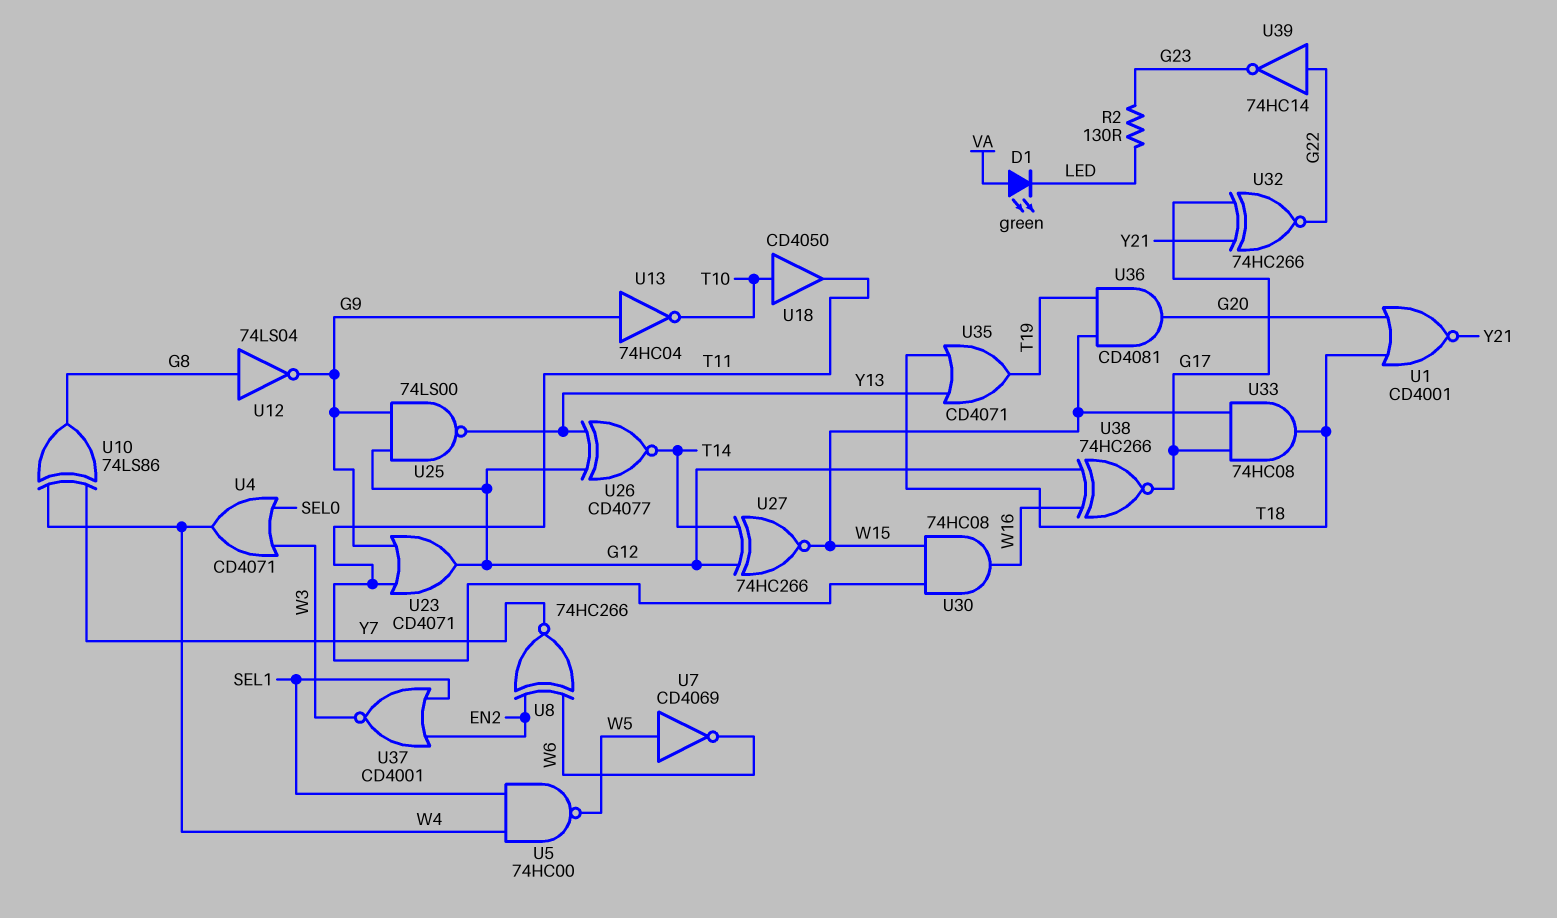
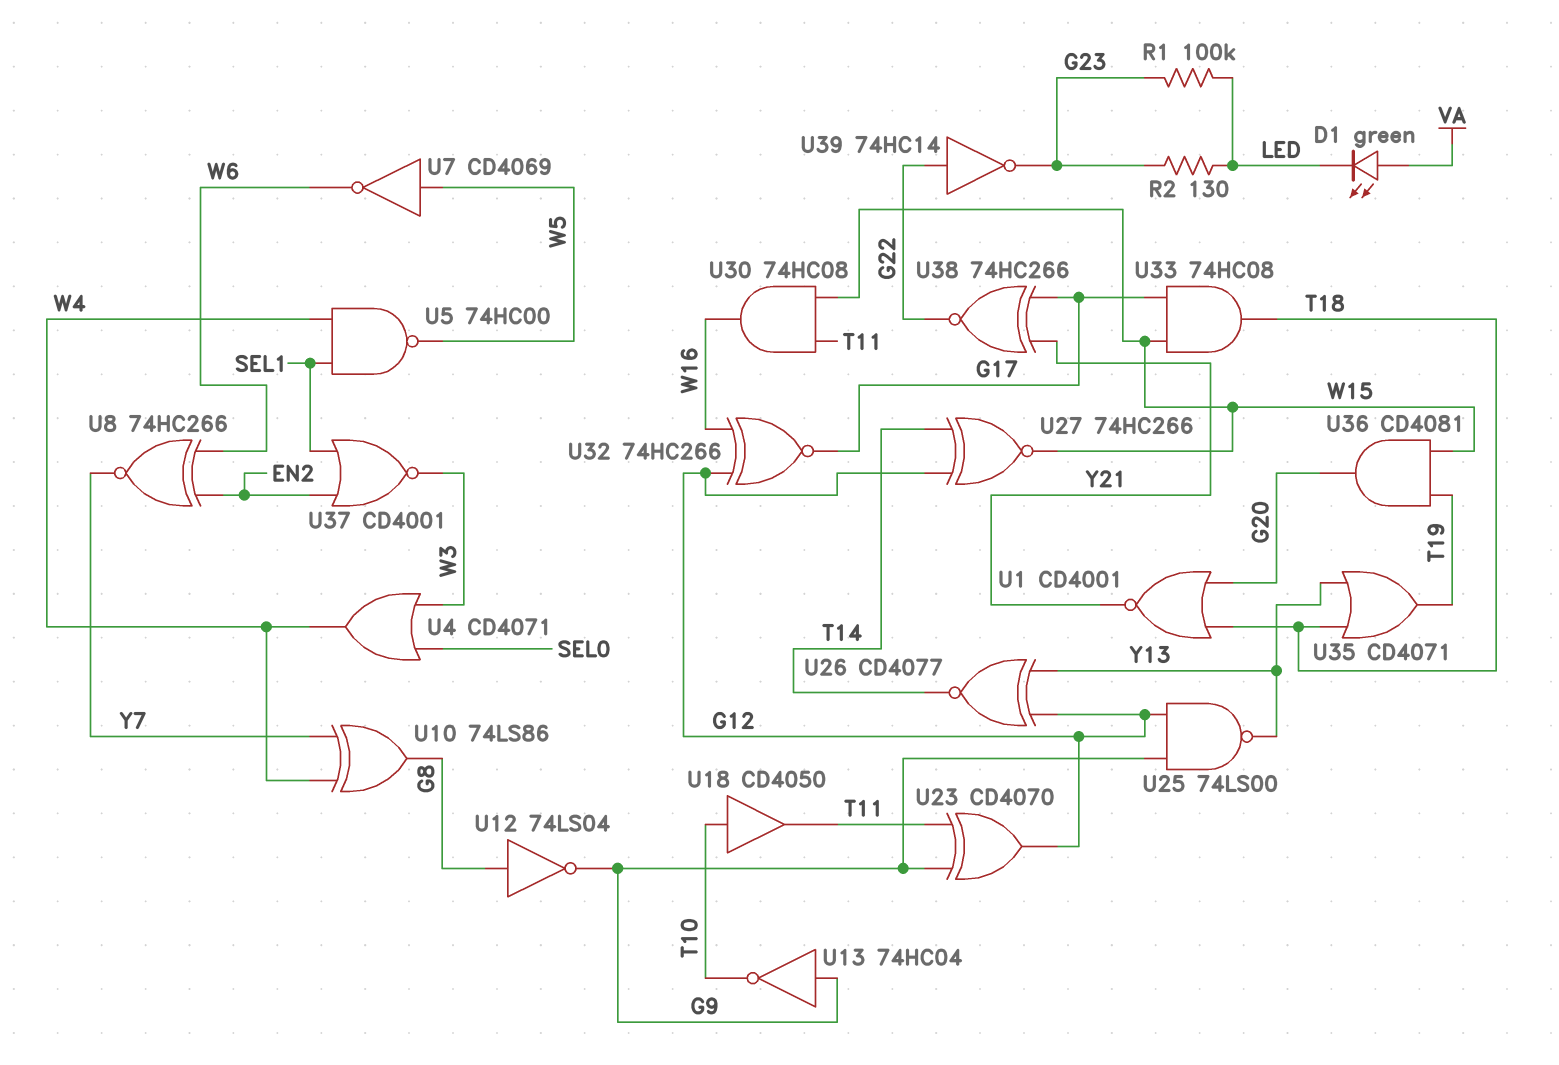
R1: none -> 100k (G23, LED)
U23: OR CD4071 (in G9, in T11, out G12) -> XOR CD4070 (in G9, in T11, out G12)
U32: XNOR 74HC266 (in G17, in Y21, out G22) -> XNOR 74HC266 (in G12, in W16, out G17)
U38: XNOR 74HC266 (in G12, in W16, out G17) -> XNOR 74HC266 (in G17, in Y21, out G22)

